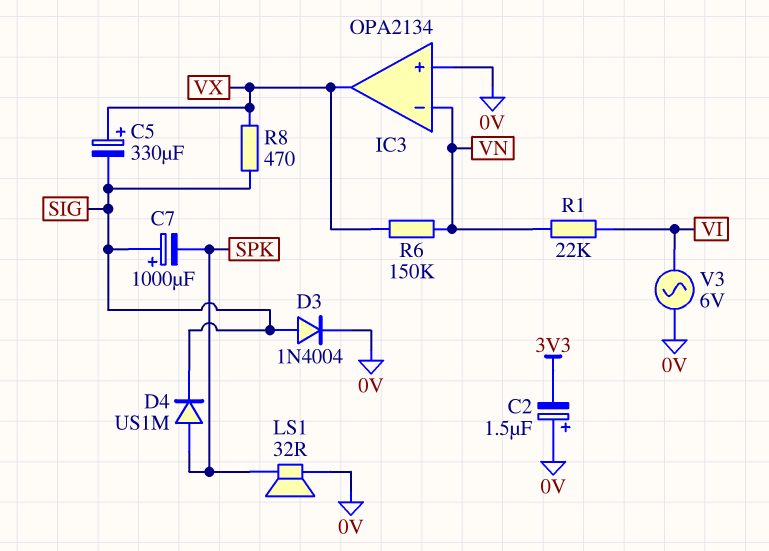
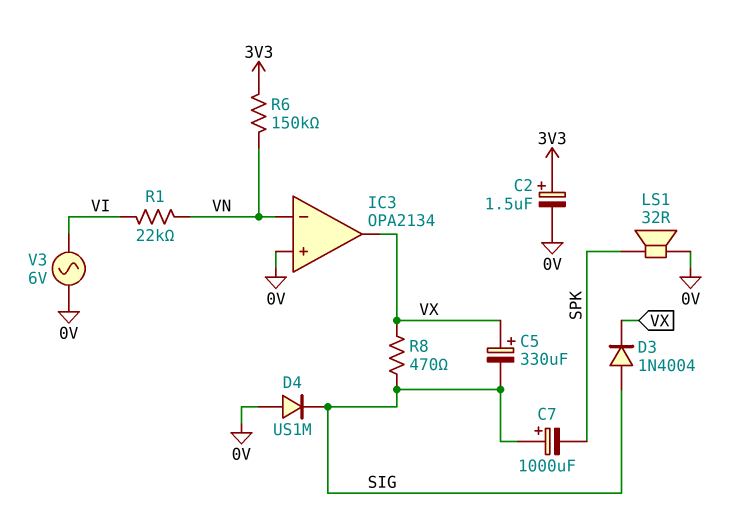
C2: 1.5uF (plus 0V, minus 3V3) -> 1.5uF (plus 3V3, minus 0V)
D3: diode 1N4004 (A SIG, K 0V) -> diode 1N4004 (A SIG, K VX)
D4: diode US1M (A SPK, K SIG) -> diode US1M (A 0V, K SIG)
R6: 150k (VN, VX) -> 150k (3V3, VN)

